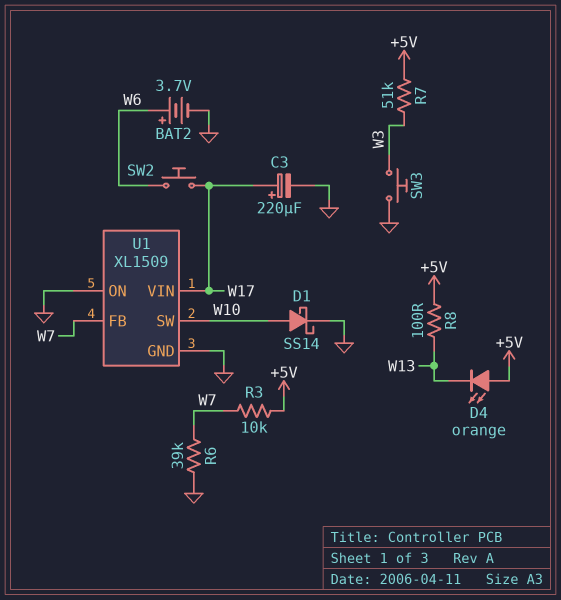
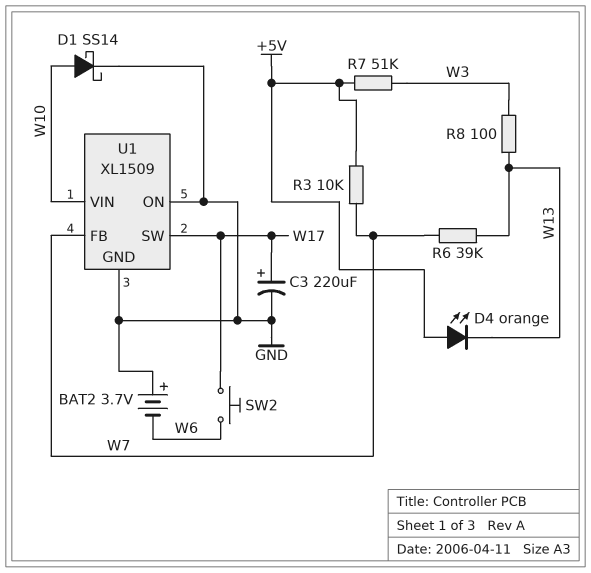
BAT2: 3.7V (plus W6, minus GND) -> 3.7V (plus GND, minus W6)
R6: 39k (GND, W7) -> 39k (W7, W13)
R8: 100 (+5V, W13) -> 100 (W3, W13)
SW3: button (GND, W3) -> none
U1 pin SW: W10 -> W17
U1 pin VIN: W17 -> W10

